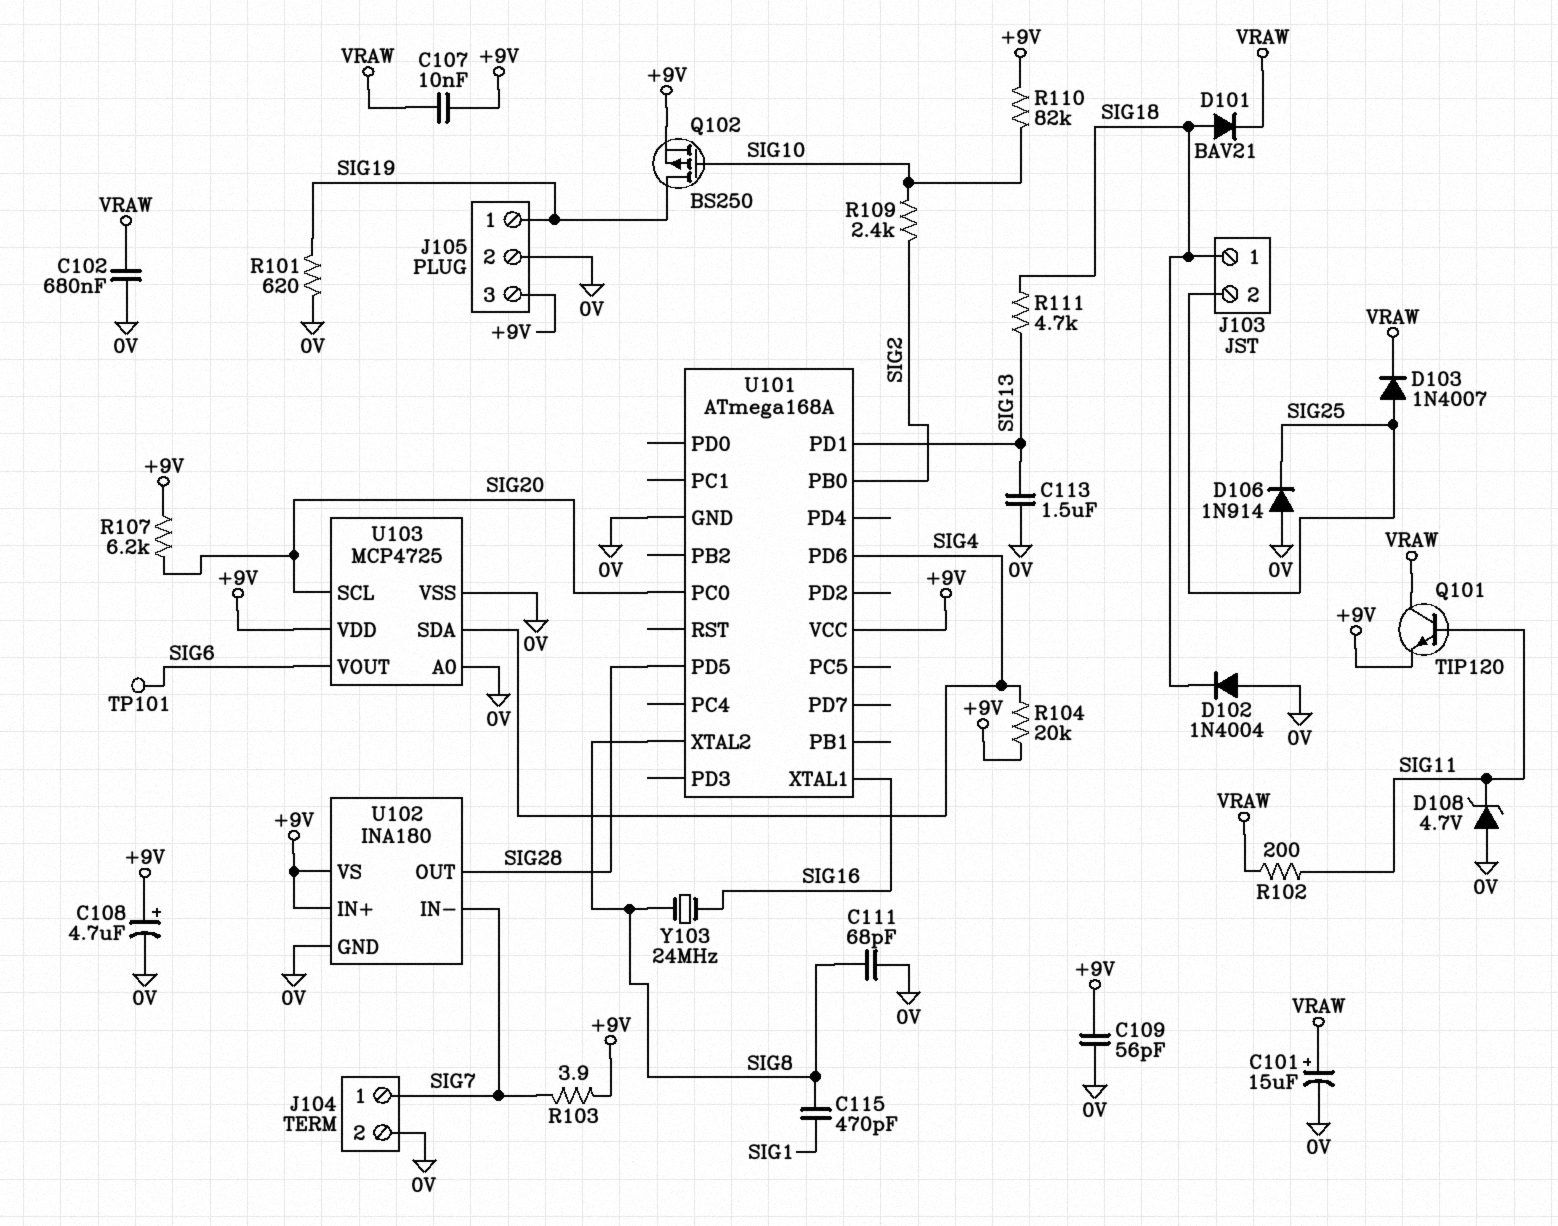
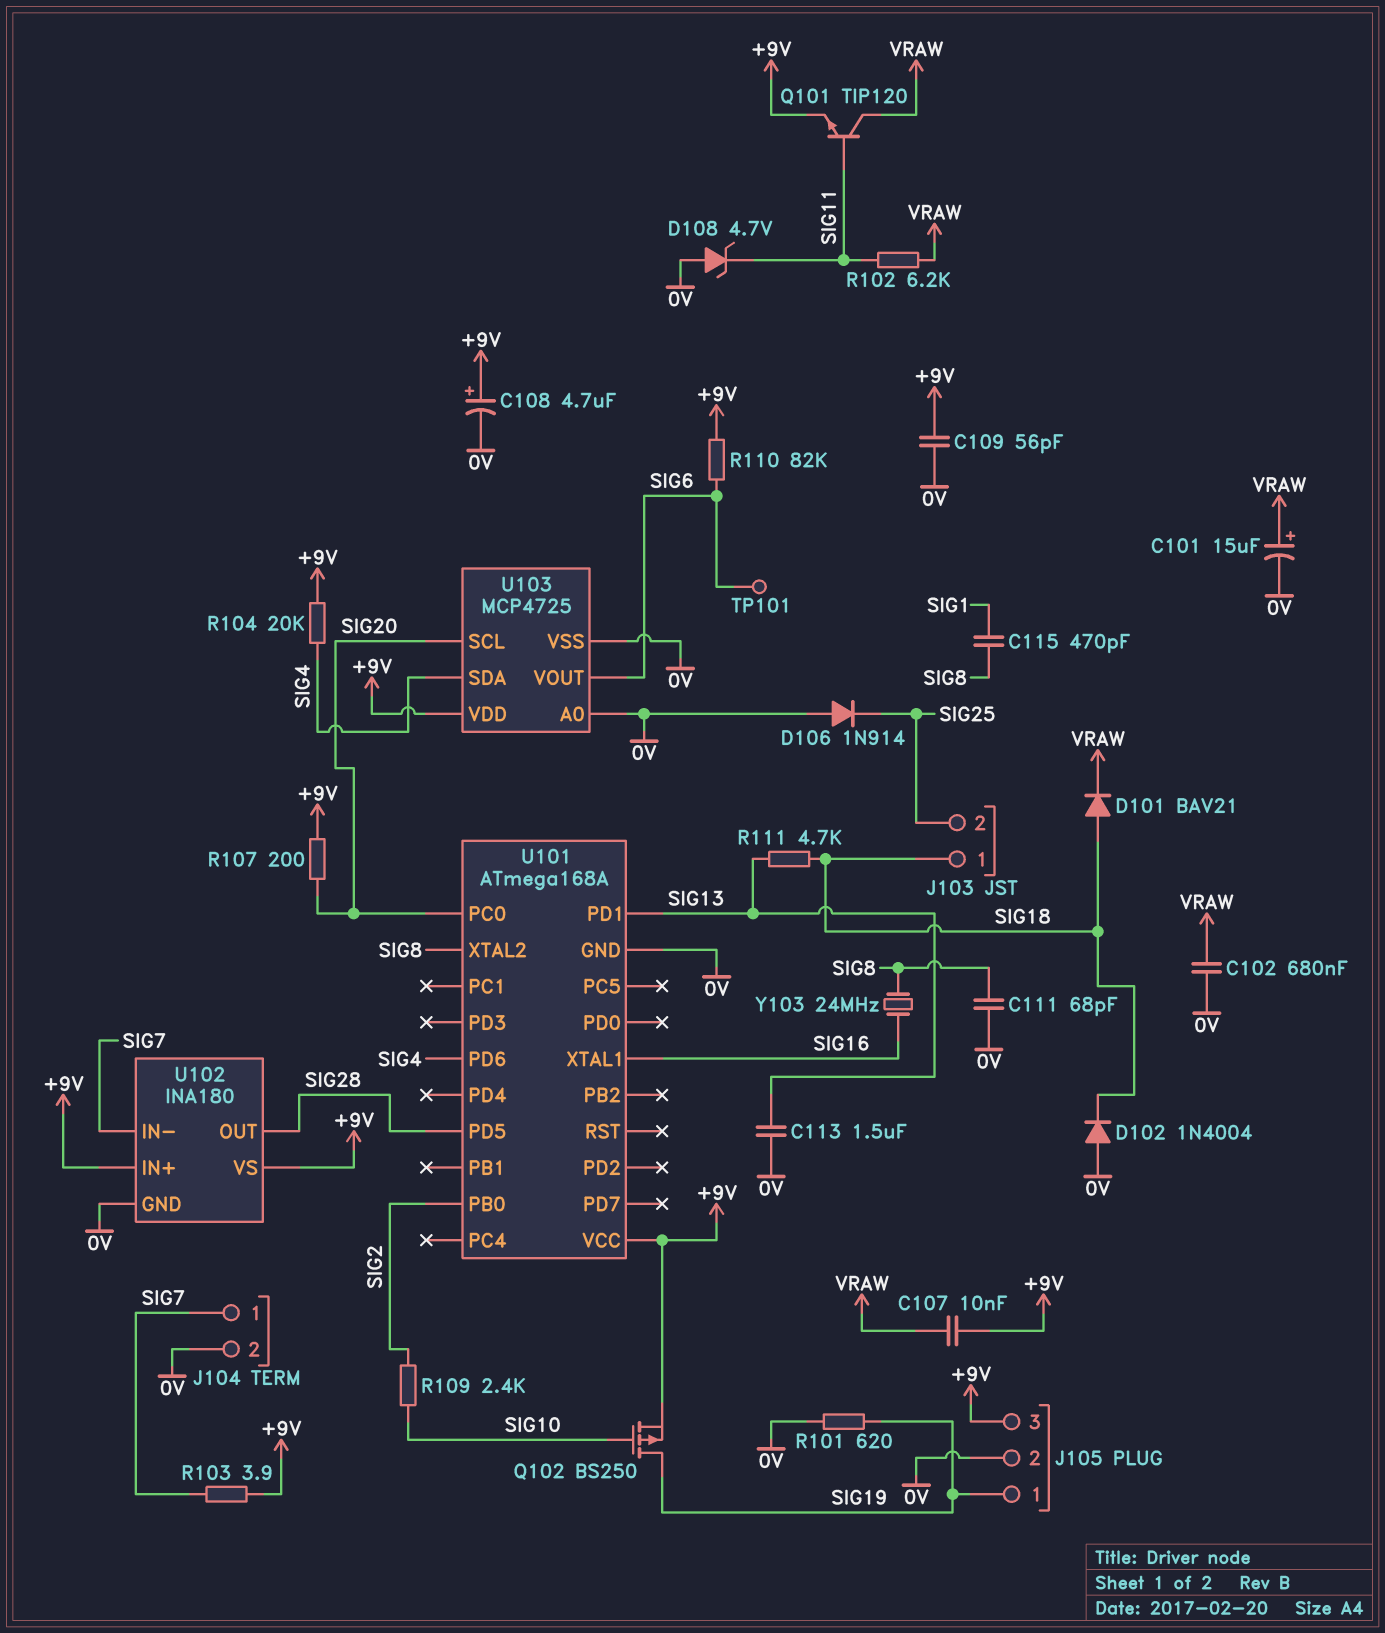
D103: diode 1N4007 (A SIG25, K VRAW) -> none
R102: 200 (SIG11, VRAW) -> 6.2k (SIG11, VRAW)
R107: 6.2k (+9V, SIG20) -> 200 (+9V, SIG20)
R110: 82k (+9V, SIG10) -> 82k (+9V, SIG6)

